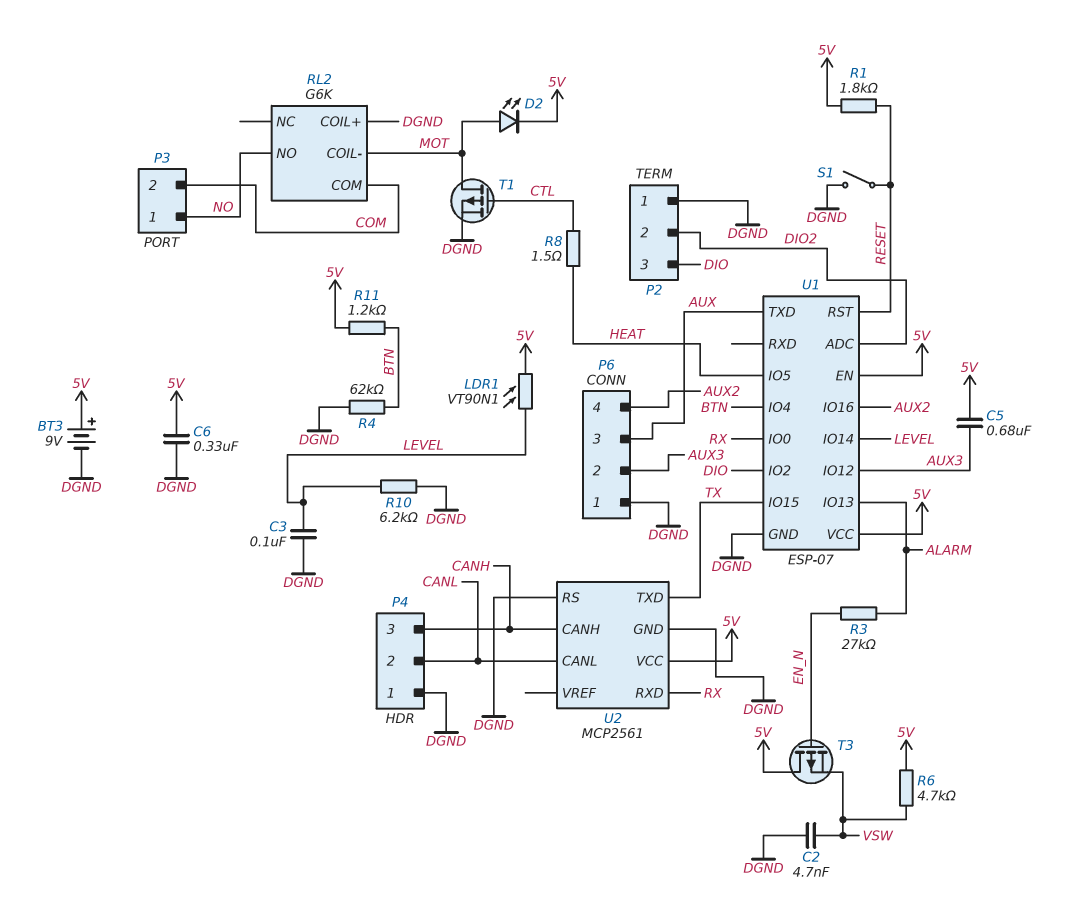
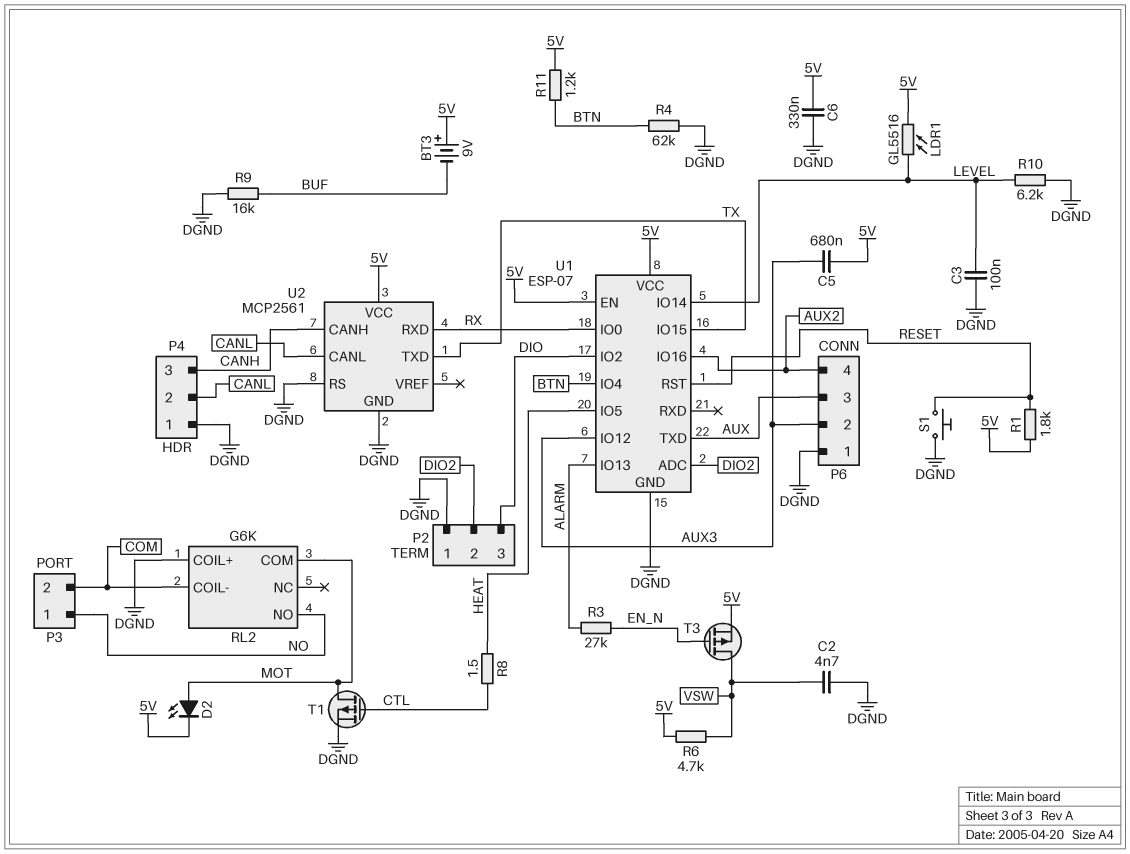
BT3: 9V (plus 5V, minus DGND) -> 9V (plus 5V, minus BUF)
LDR1: VT90N1 (5V, LEVEL) -> GL5516 (5V, LEVEL)
R9: none -> 16k (BUF, DGND)
RL2 pin COIL-: MOT -> COM
RL2 pin COM: COM -> MOT
S1: switch (DGND, RESET) -> button (DGND, RESET)
T3: PMOS (G EN_N, D 5V, S VSW) -> PMOS (G EN_N, D VSW, S 5V)

